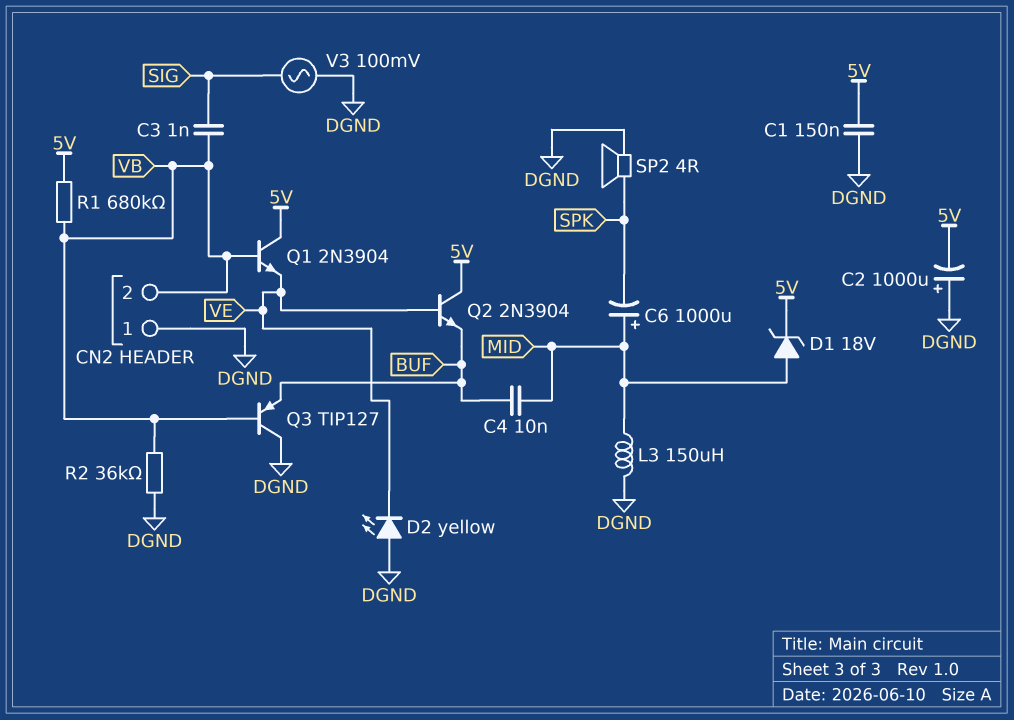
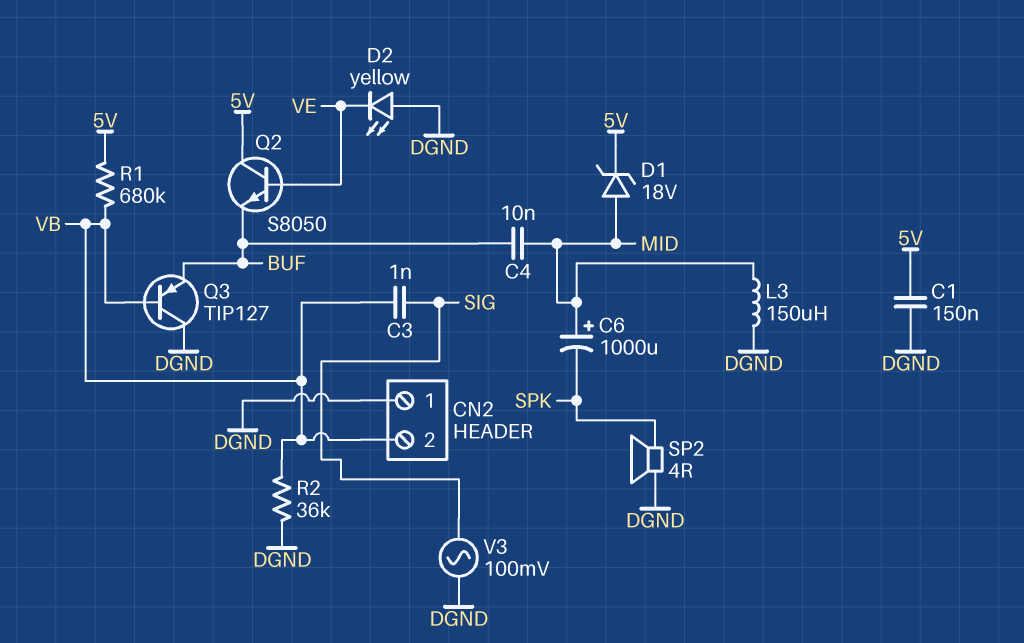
C2: 1000uF (plus DGND, minus 5V) -> none
Q1: NPN 2N3904 (B VB, C 5V, E VE) -> none
Q2: NPN 2N3904 (B VE, C 5V, E BUF) -> NPN S8050 (B VE, C 5V, E BUF)

